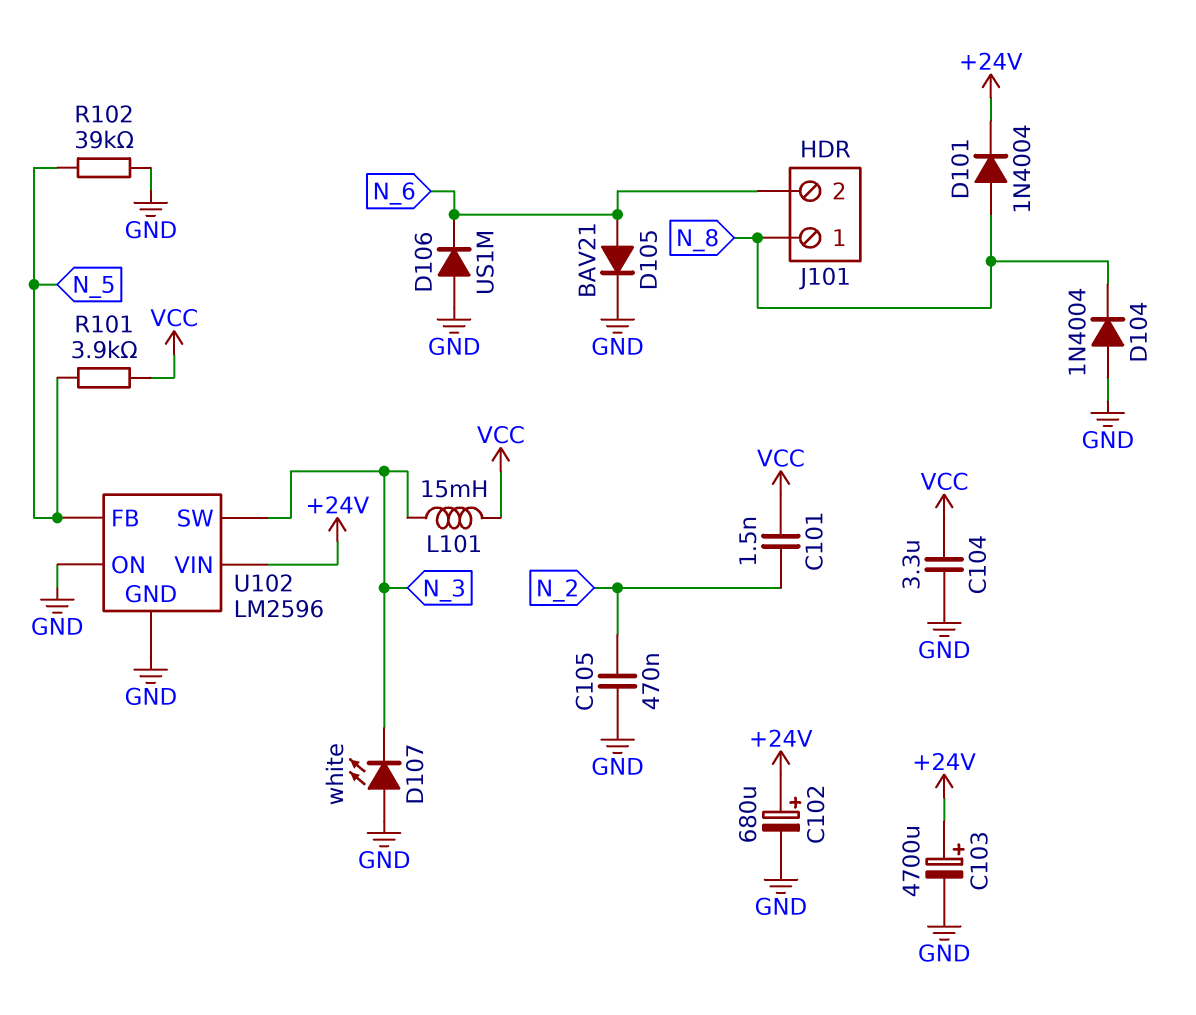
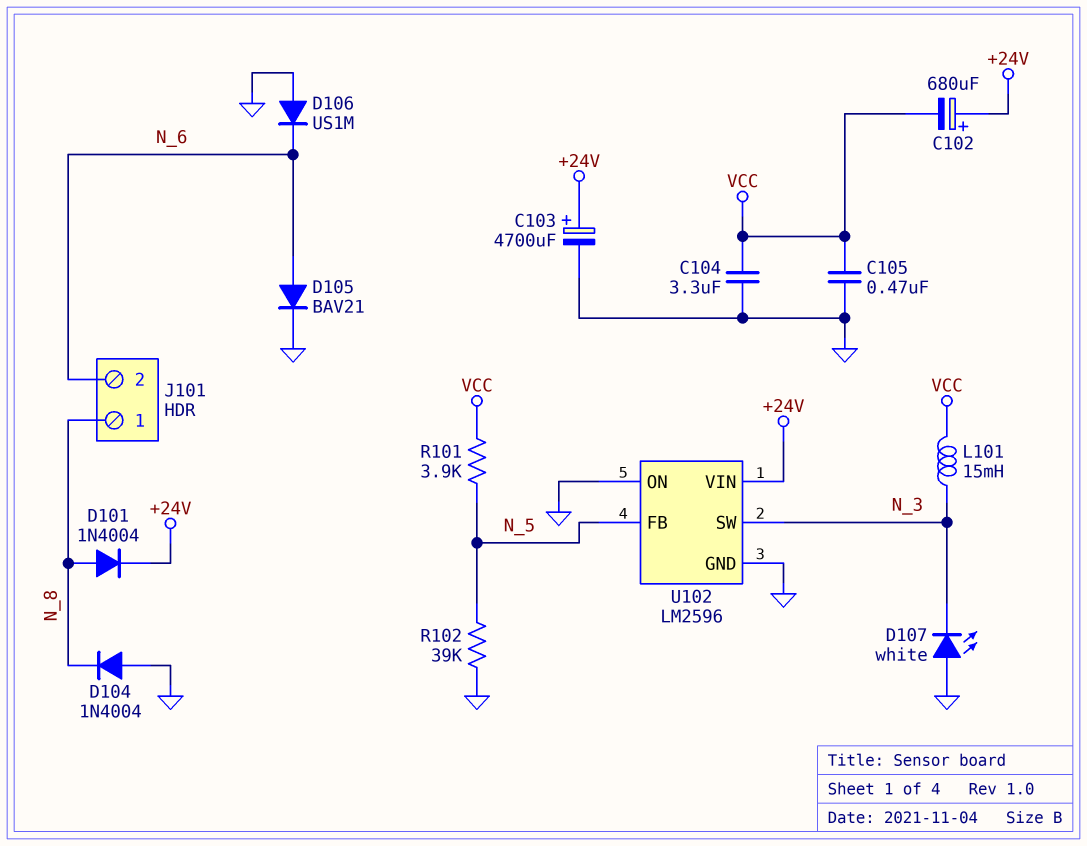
C101: 1.5nF (N_2, VCC) -> none
C102: 680uF (plus +24V, minus GND) -> 680uF (plus +24V, minus VCC)
C105: 470nF (GND, N_2) -> 470nF (GND, VCC)

